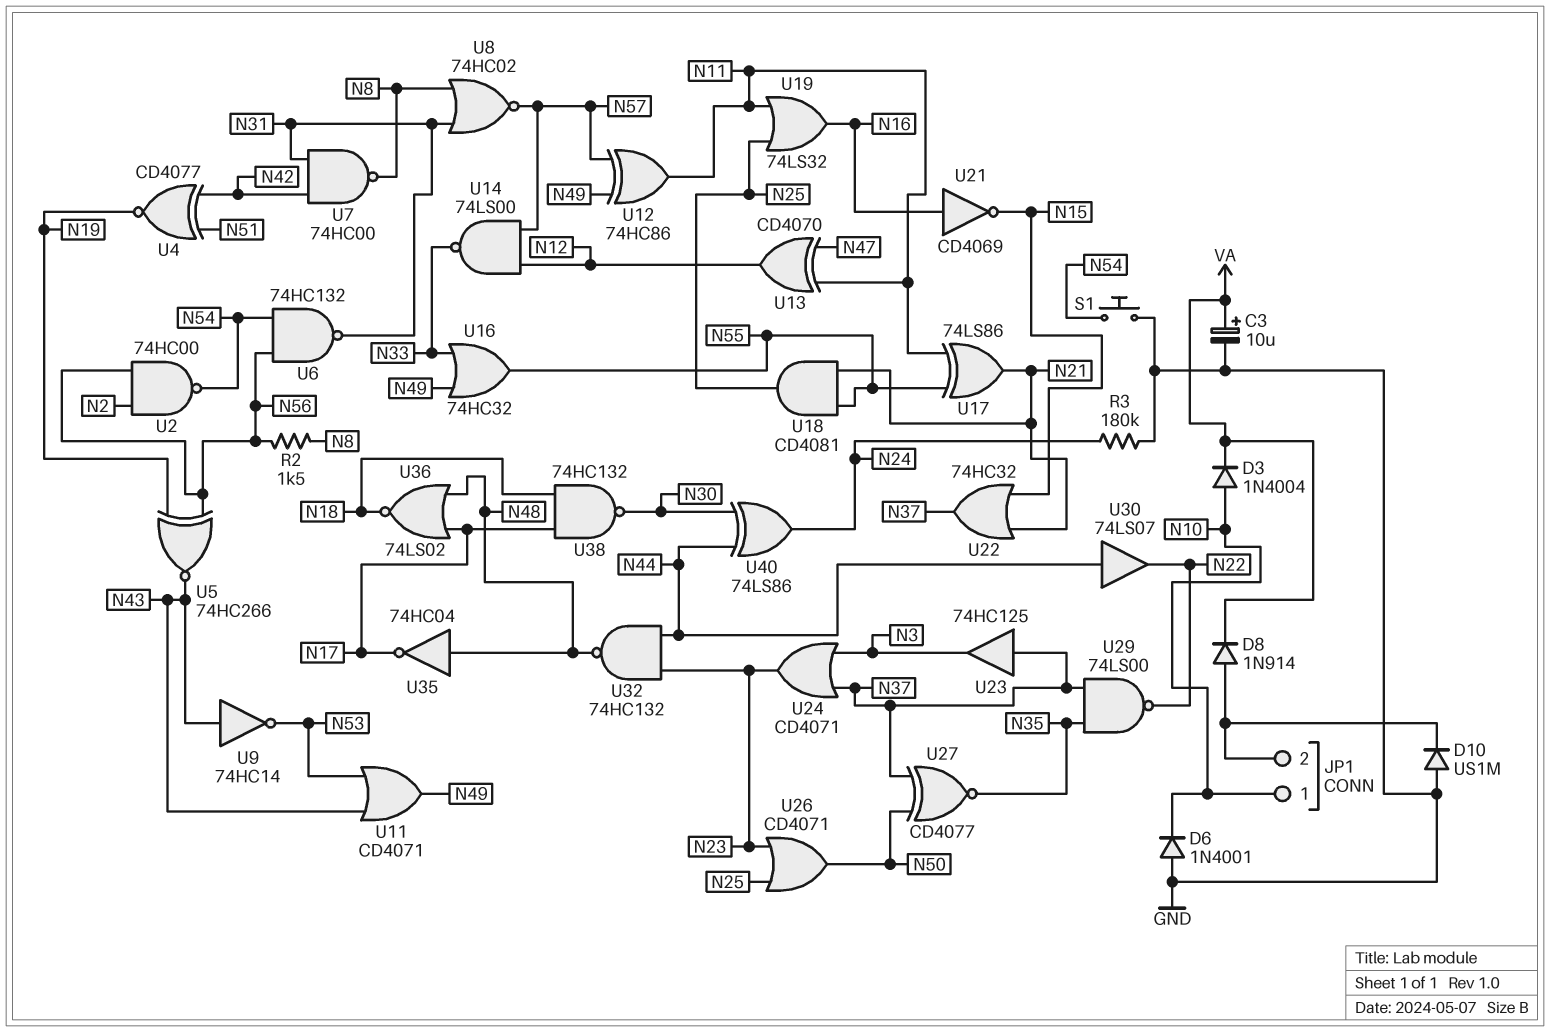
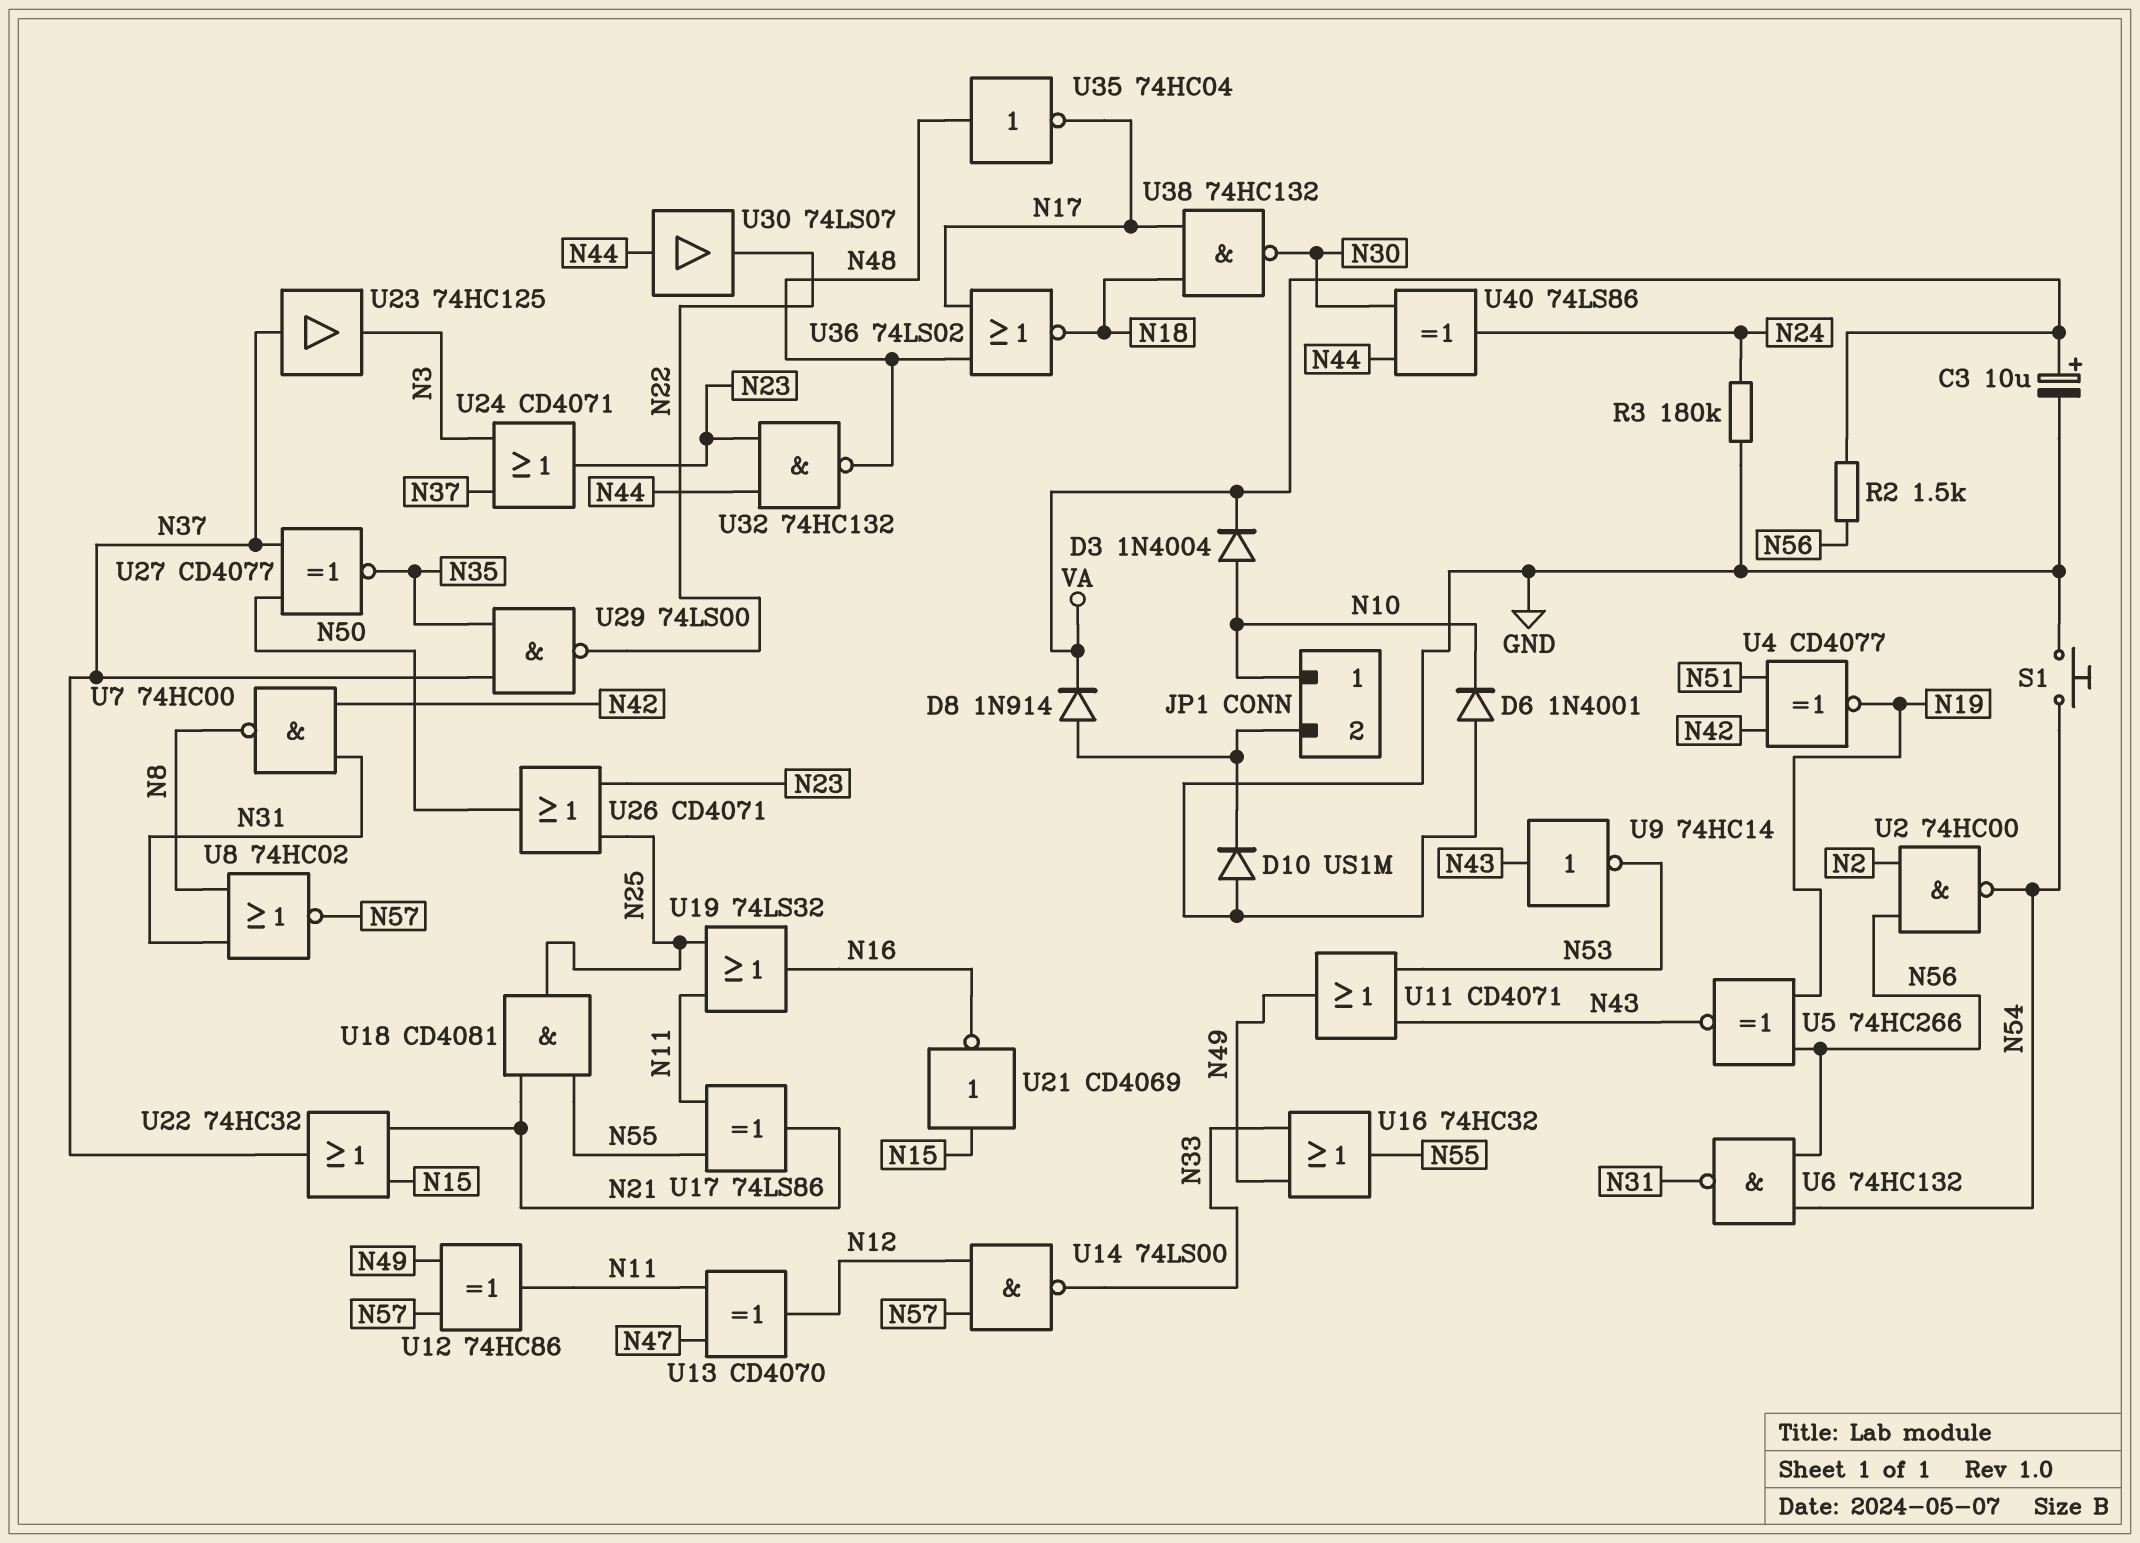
R2: 1.5k (N8, N56) -> 1.5k (N56, VA)
U21: NOT CD4069 (in N16, out N15) -> NOT CD4069 (in N15, out N16)

